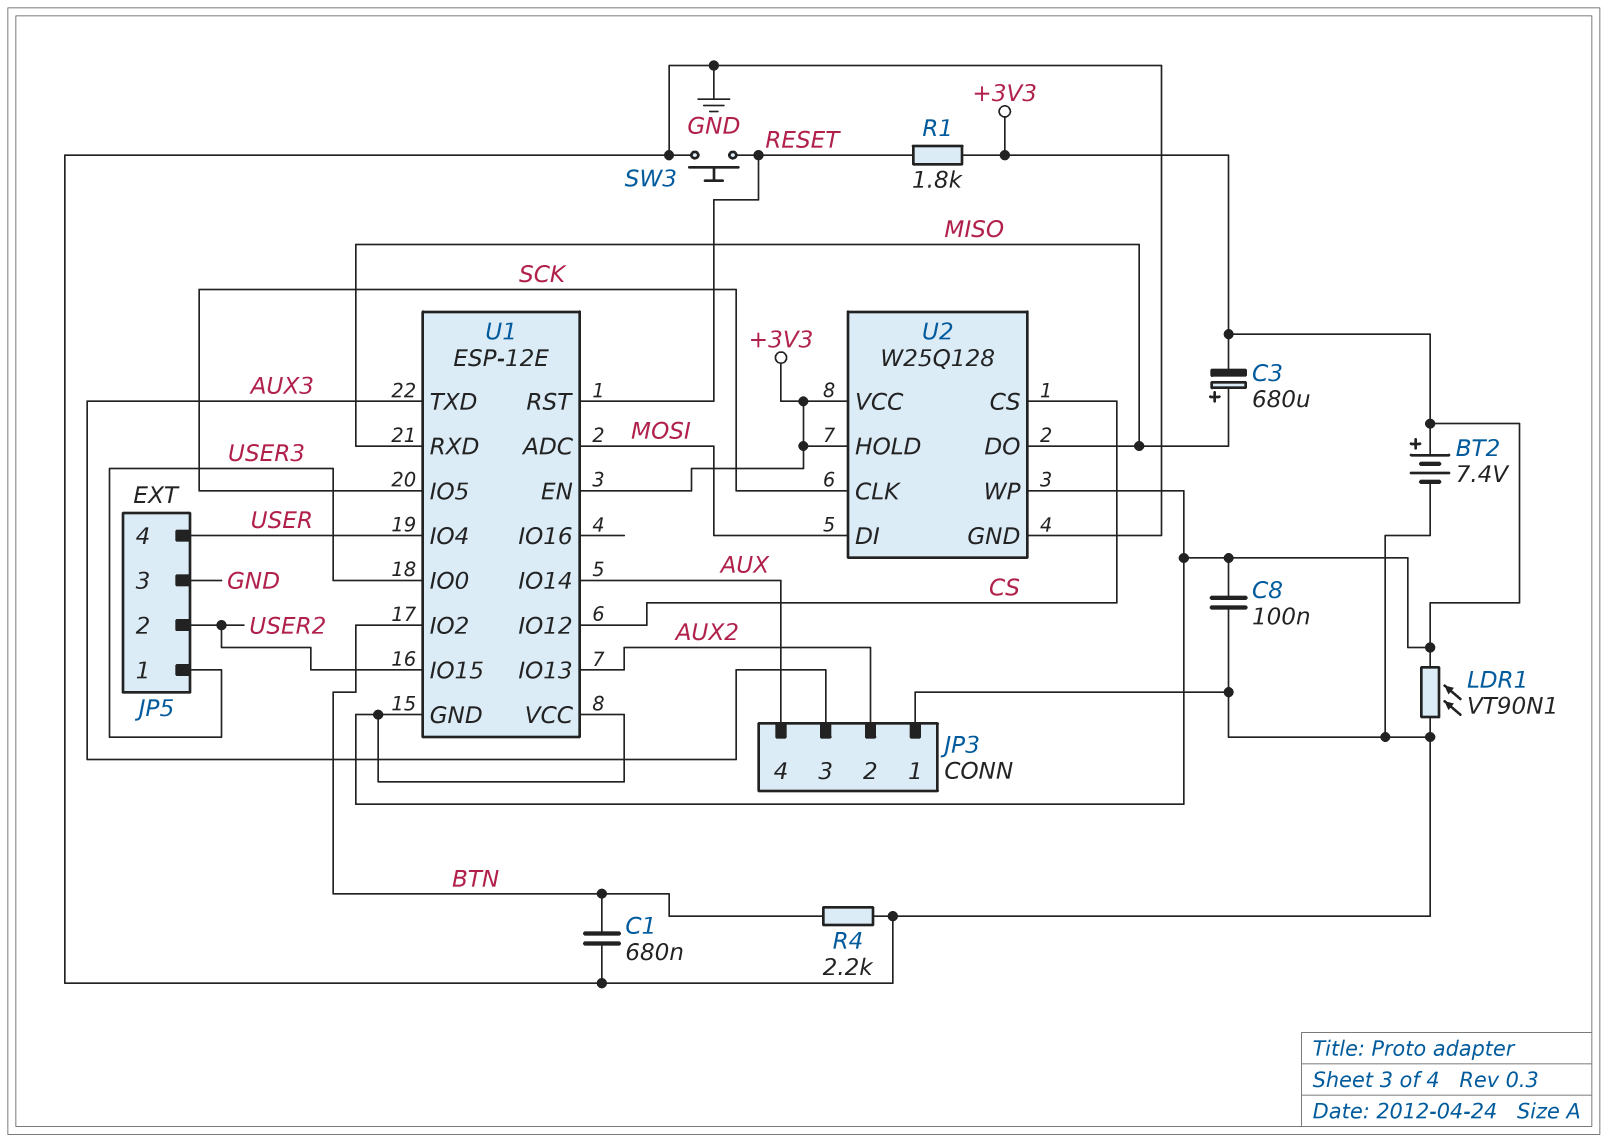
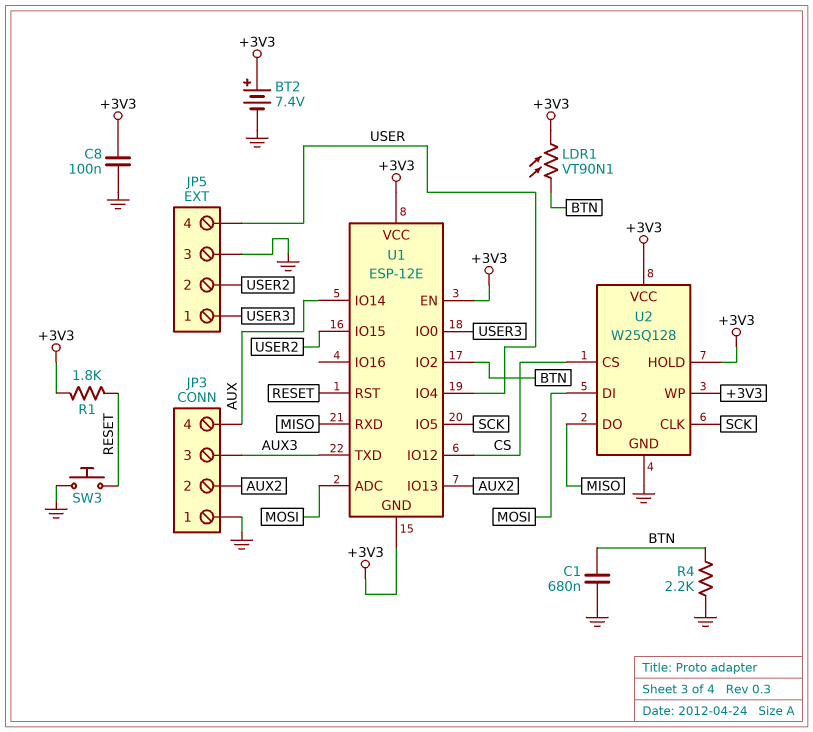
C3: 680uF (plus MISO, minus +3V3) -> none
LDR1: VT90N1 (+3V3, GND) -> VT90N1 (+3V3, BTN)

